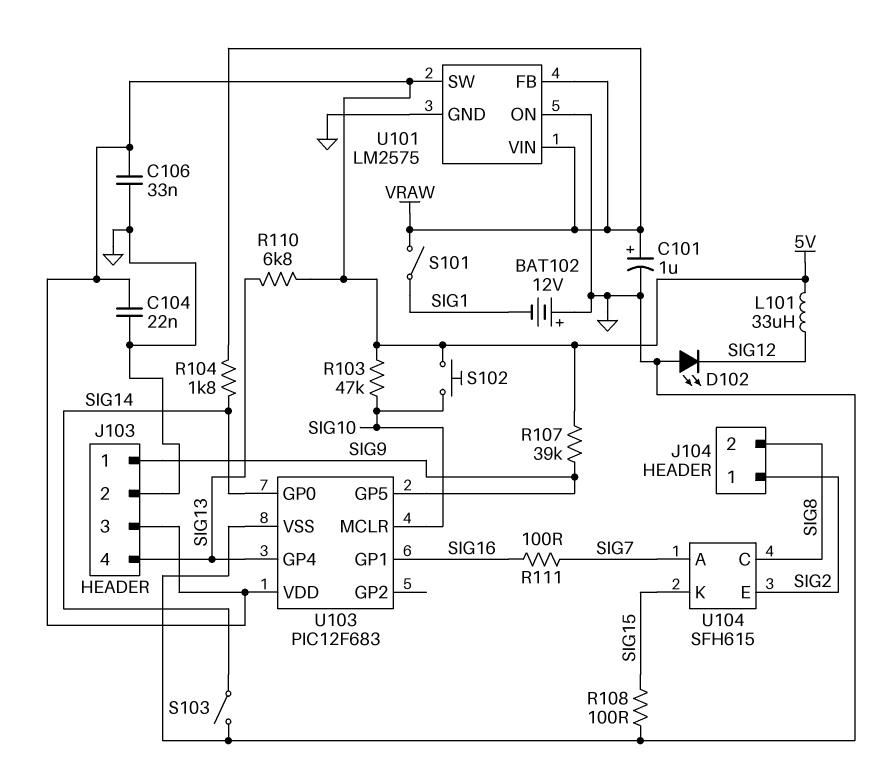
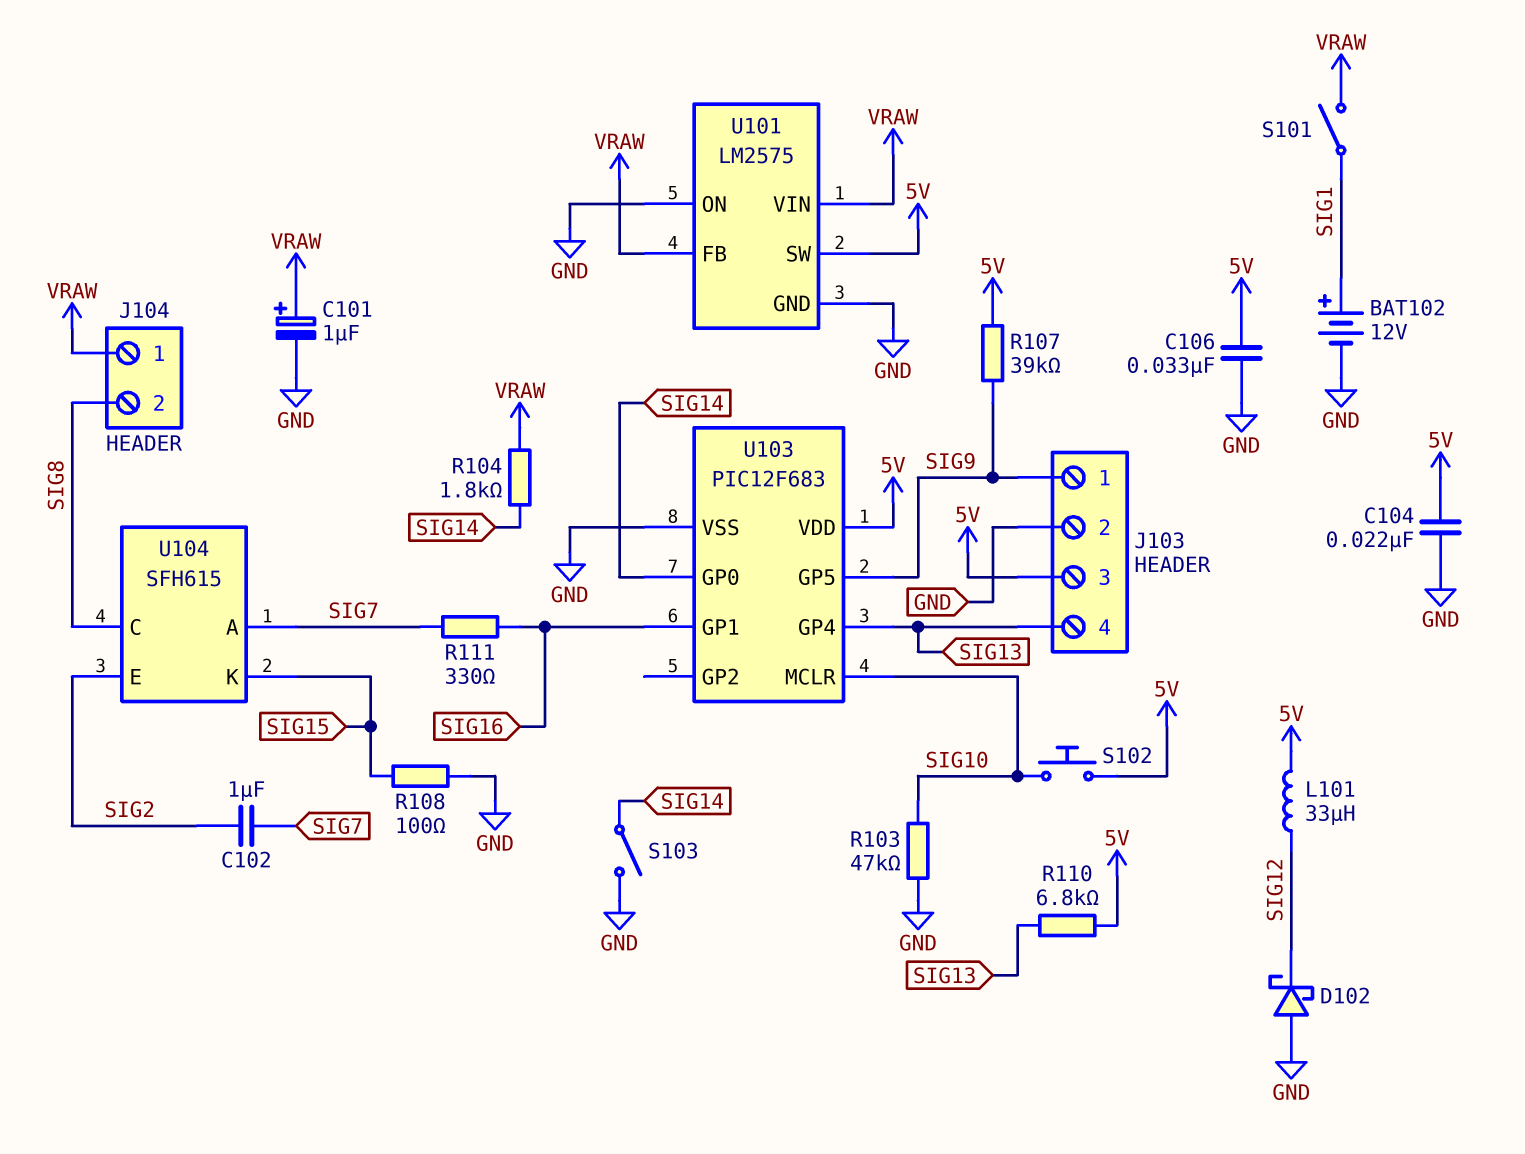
BAT102: 12V (plus GND, minus SIG1) -> 12V (plus SIG1, minus GND)
C102: none -> 1uF (SIG2, SIG7)
D102: LED (A GND, K SIG12) -> schottky (A GND, K SIG12)
J104 pin 1: SIG2 -> VRAW
R103: 47k (5V, SIG10) -> 47k (GND, SIG10)
R111: 100 (SIG7, SIG16) -> 330 (SIG7, SIG16)

